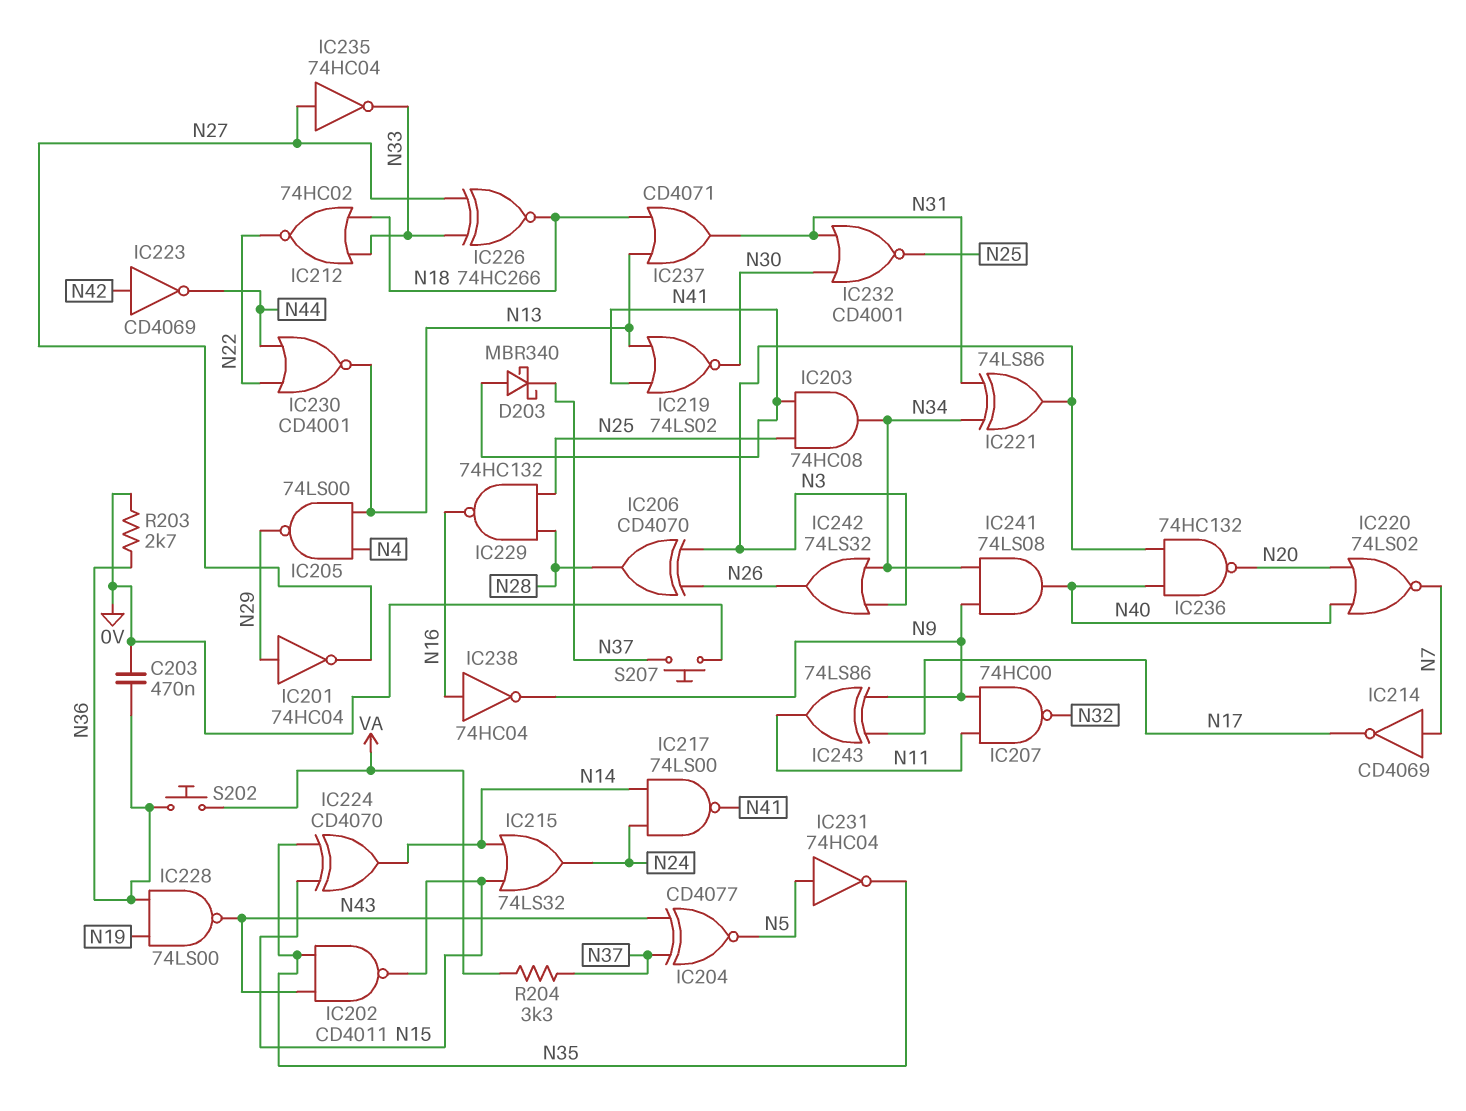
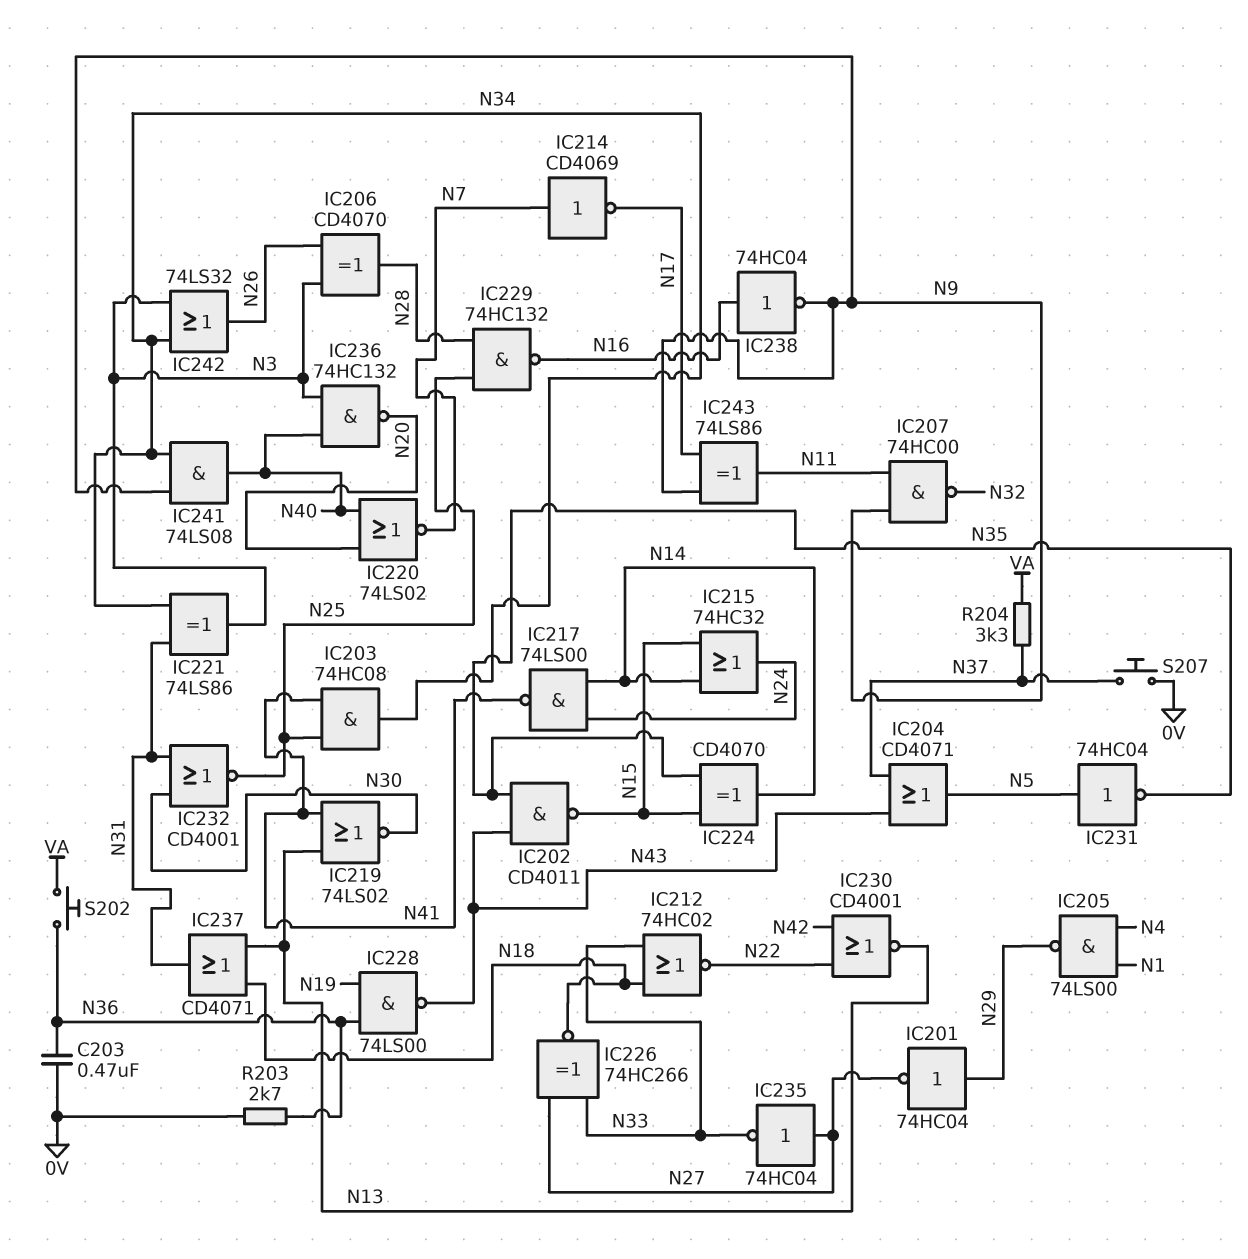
D203: schottky MBR340 (A N41, K N37) -> none
IC204: XNOR CD4077 (in N37, in N43, out N5) -> OR CD4071 (in N37, in N43, out N5)
IC205: NAND 74LS00 (in N4, in N13, out N29) -> NAND 74LS00 (in N1, in N4, out N29)
IC215: OR 74LS32 (in N14, in N15, out N24) -> OR 74HC32 (in N14, in N15, out N24)
IC223: NOT CD4069 (in N42, out N44) -> none
IC230: NOR CD4001 (in N22, in N44, out N13) -> NOR CD4001 (in N22, in N42, out N13)

